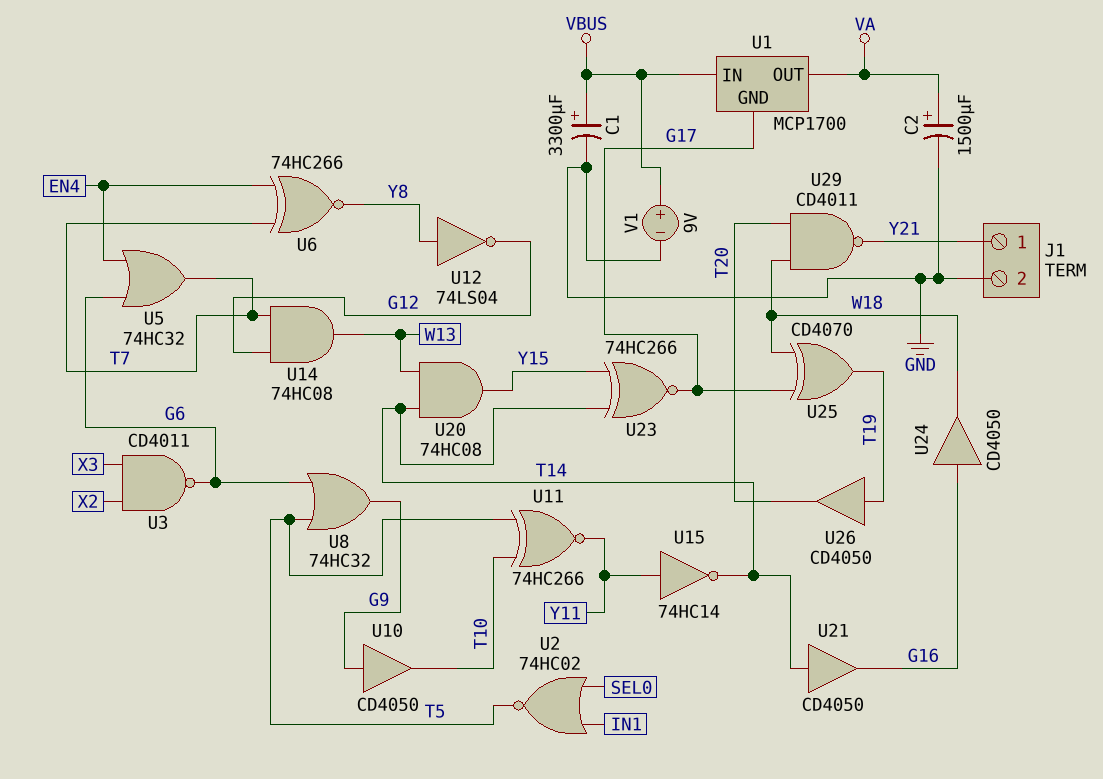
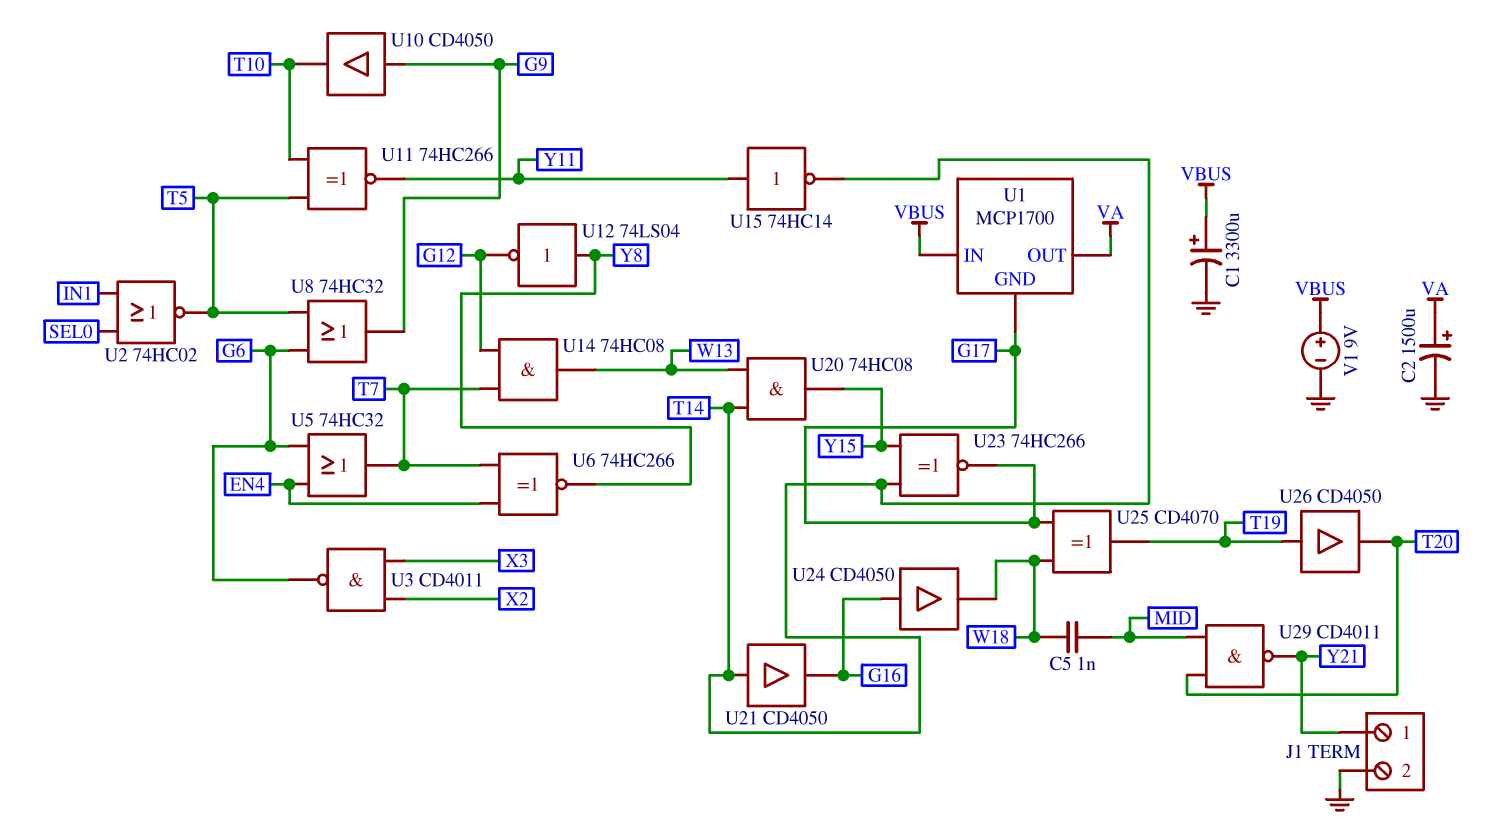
C5: none -> 1nF (MID, W18)
U29: NAND CD4011 (in T20, in W18, out Y21) -> NAND CD4011 (in MID, in T20, out Y21)

